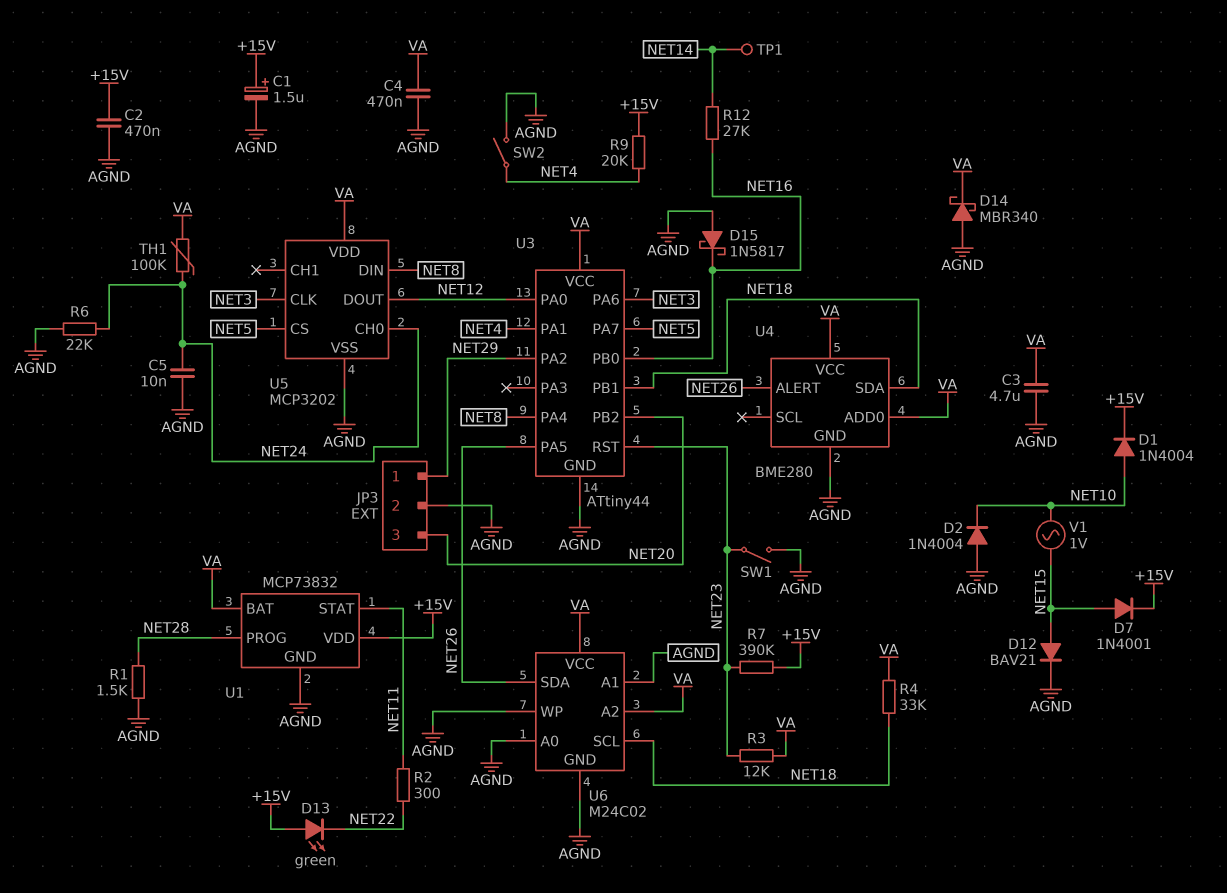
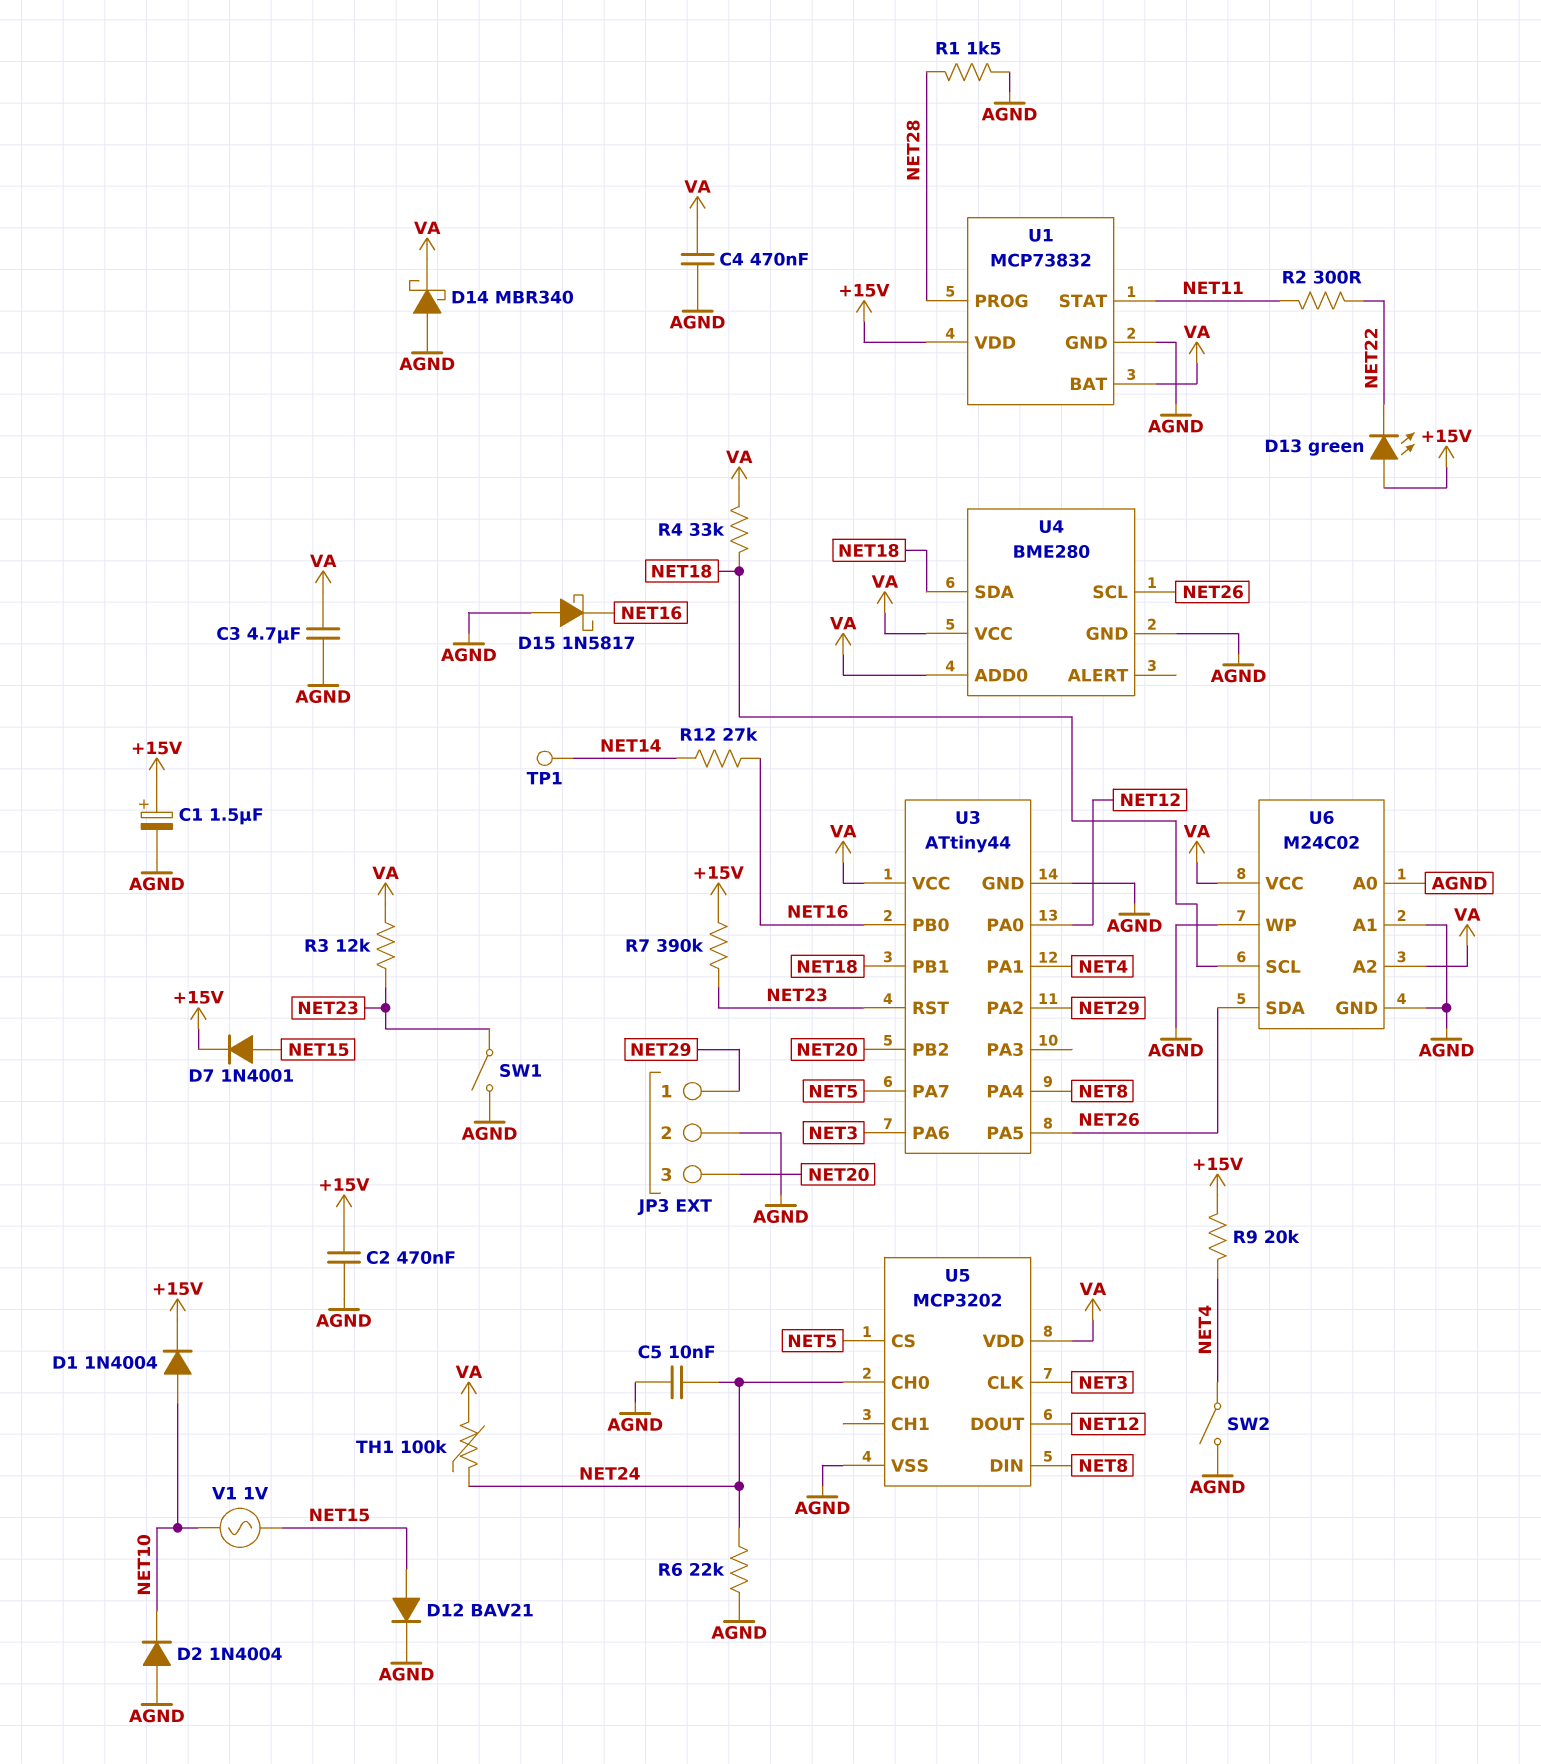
U4 pin ALERT: NET26 -> none
U4 pin SCL: none -> NET26

